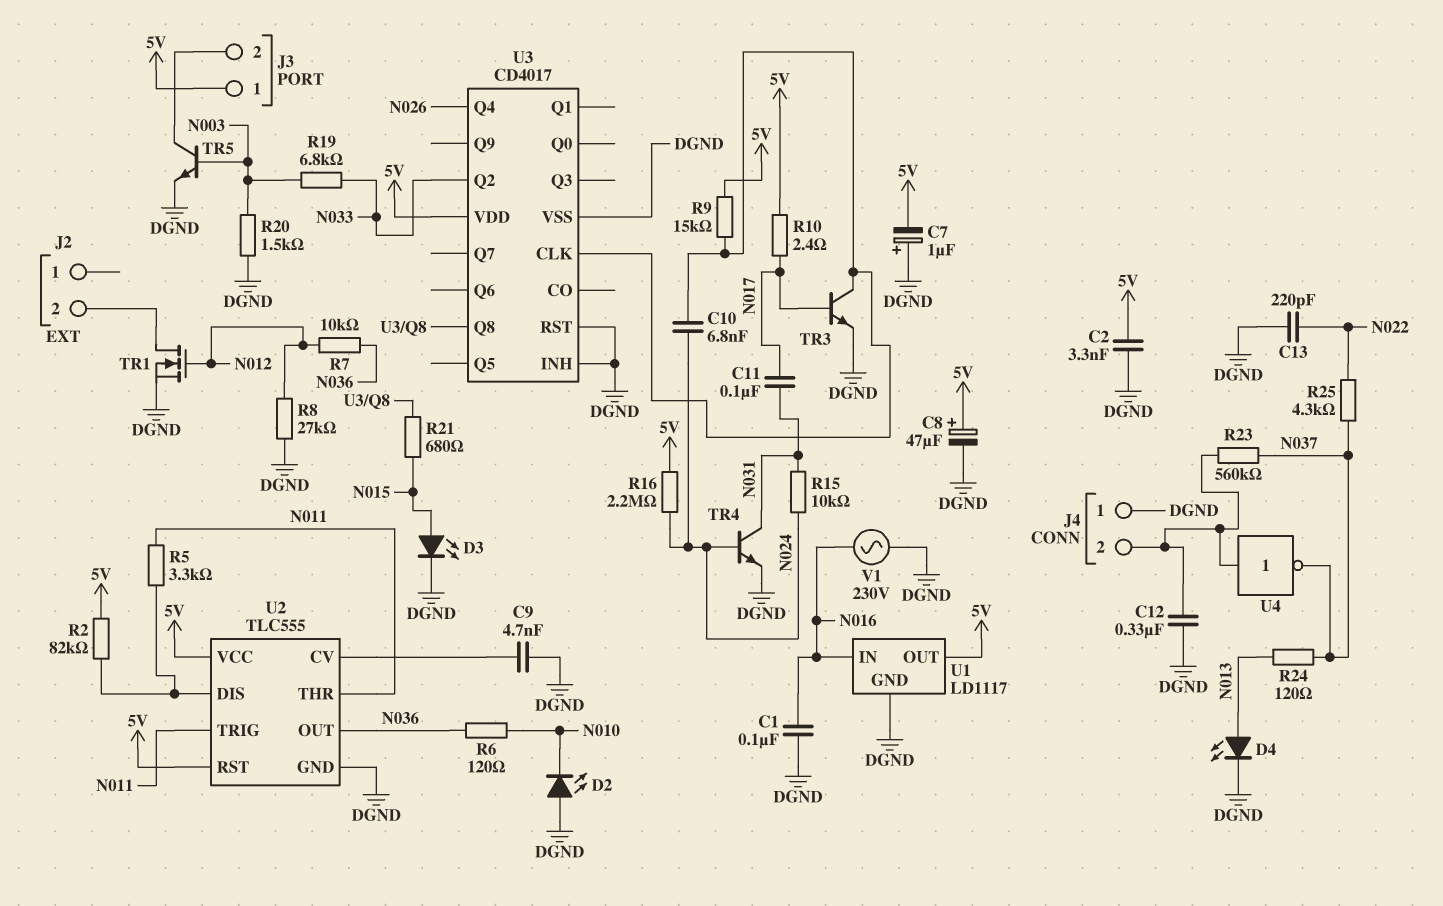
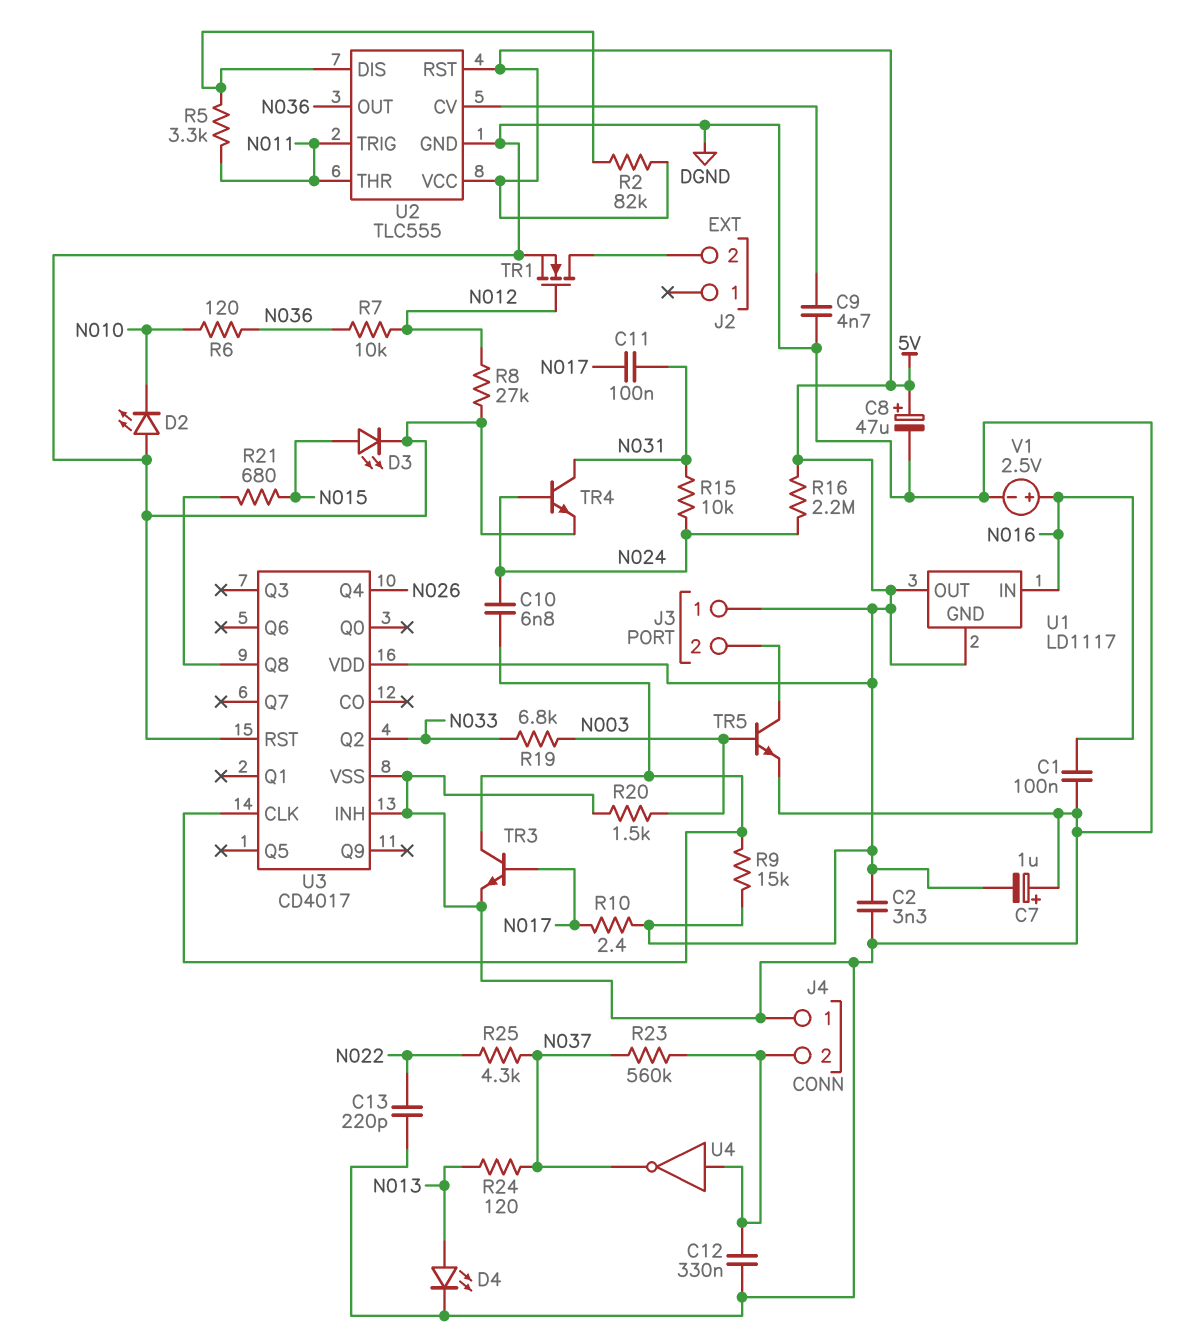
U1 pin GND: DGND -> 5V
V1: AC 230V (DGND, N016) -> 2.5V (plus N016, minus DGND)

